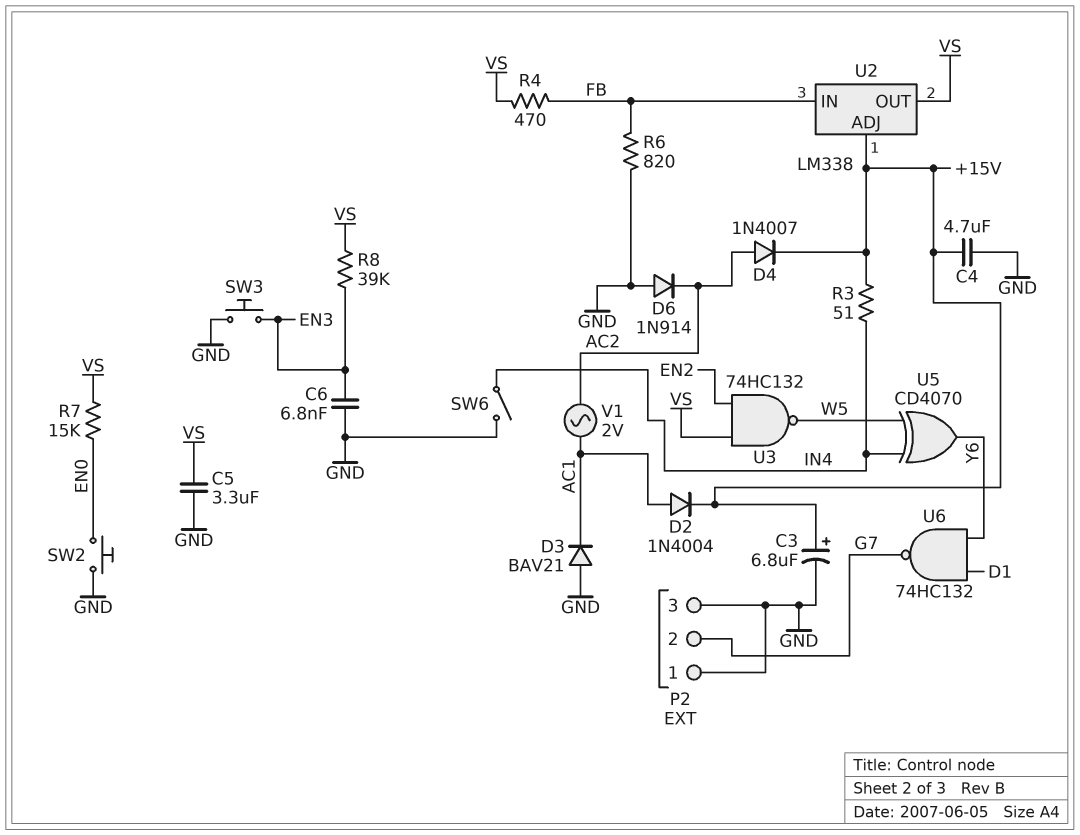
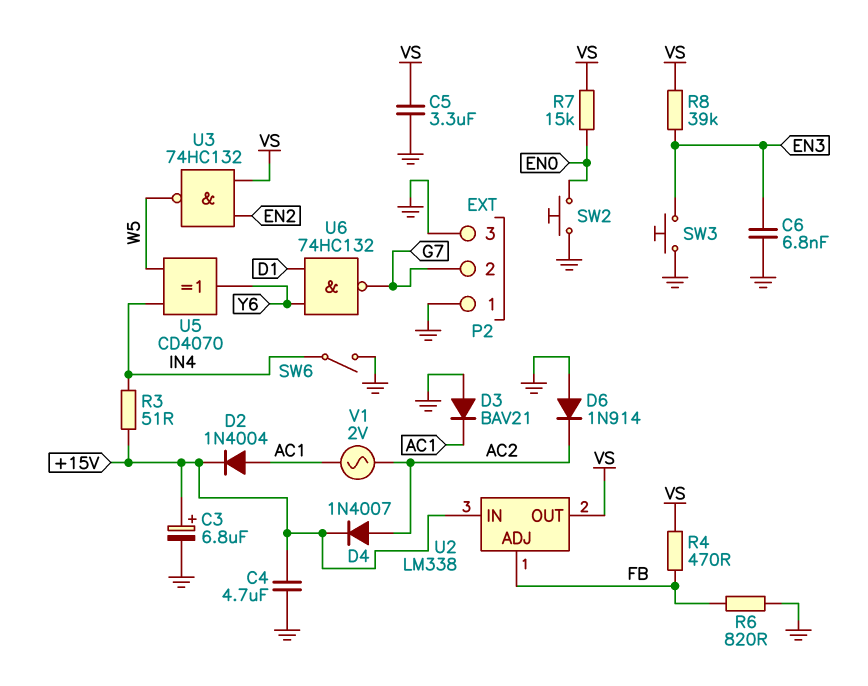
U2 pin ADJ: +15V -> FB
U2 pin IN: FB -> +15V

